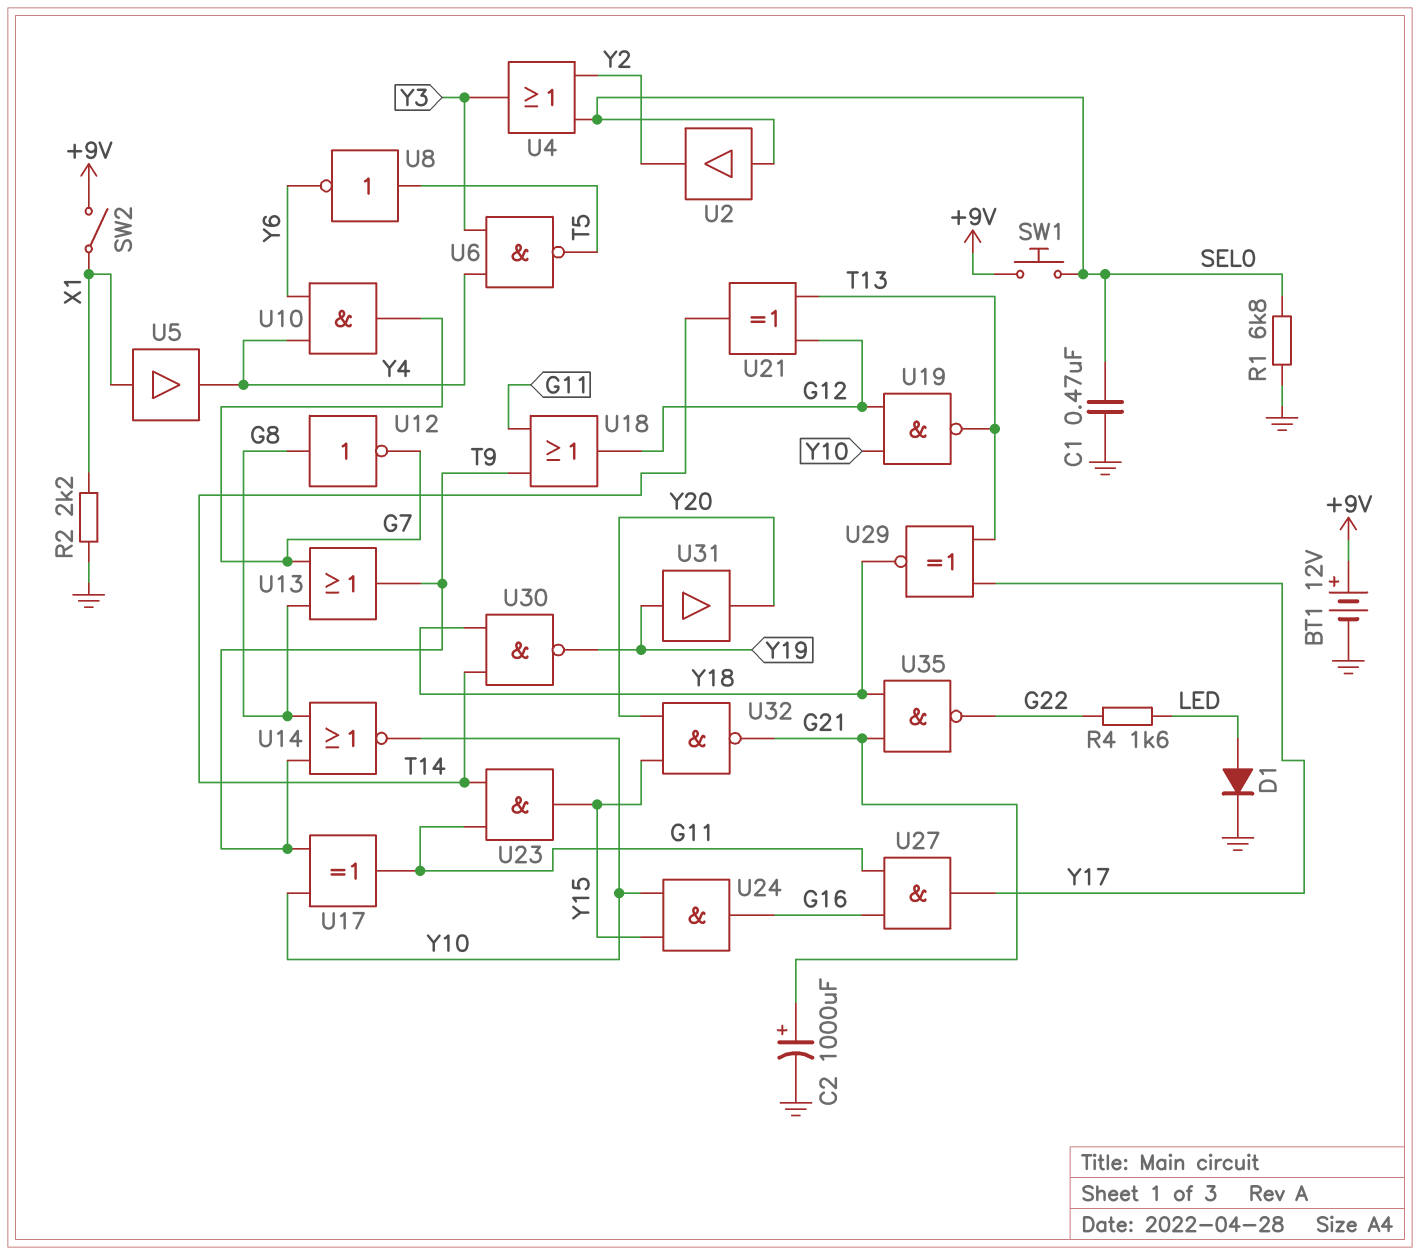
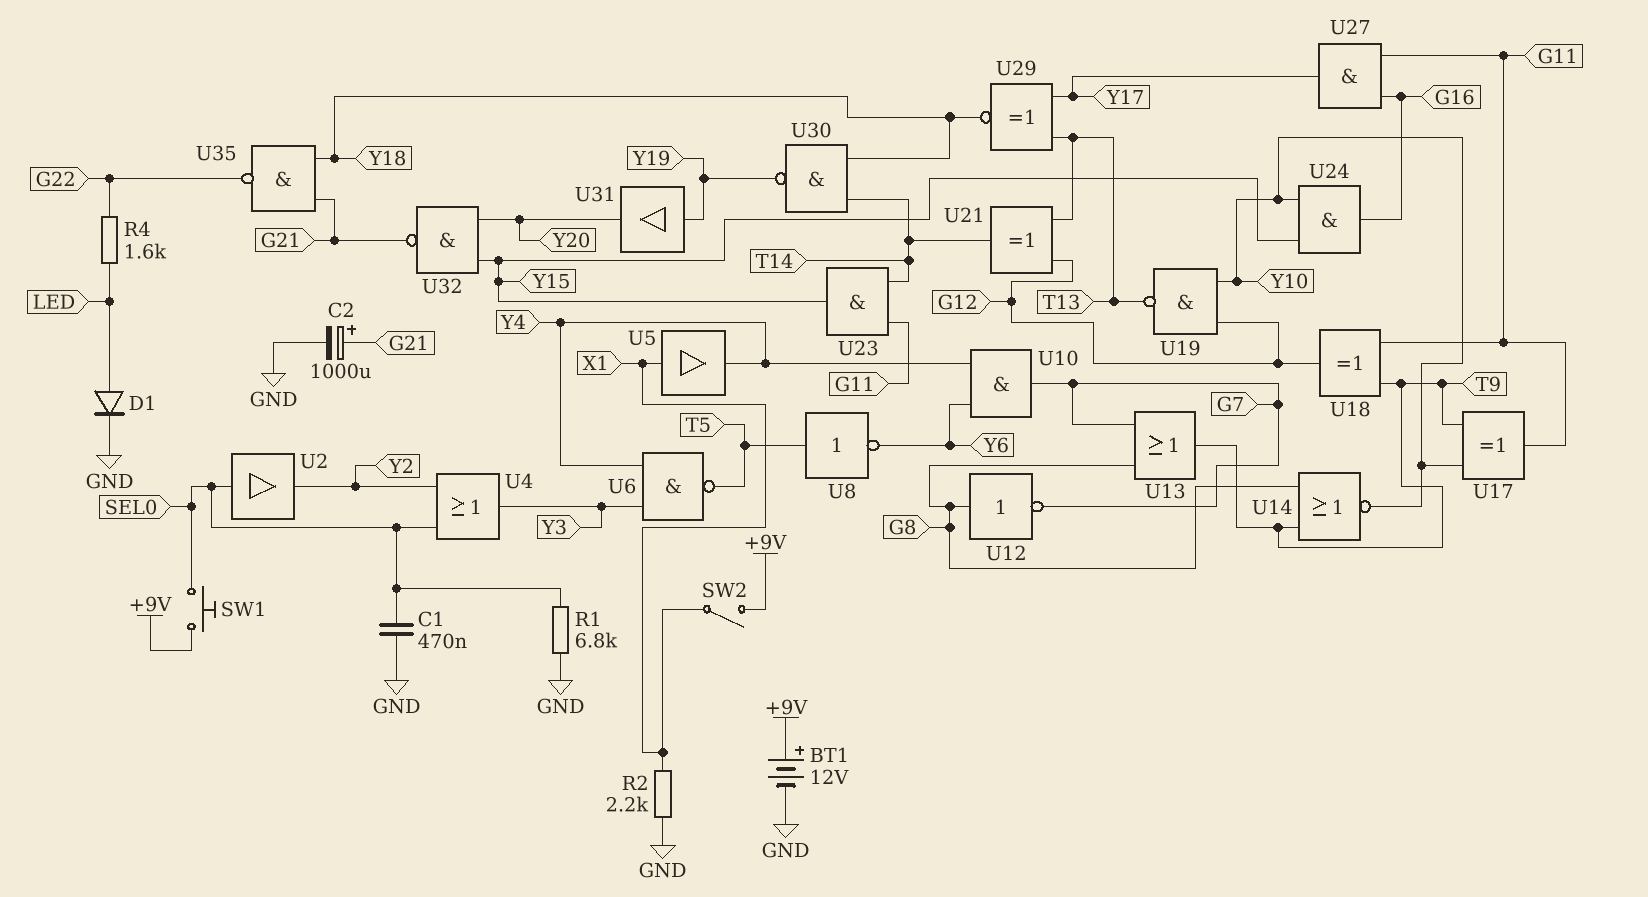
U18: OR (in G11, in T9, out G12) -> XOR (in G11, in T9, out G12)

